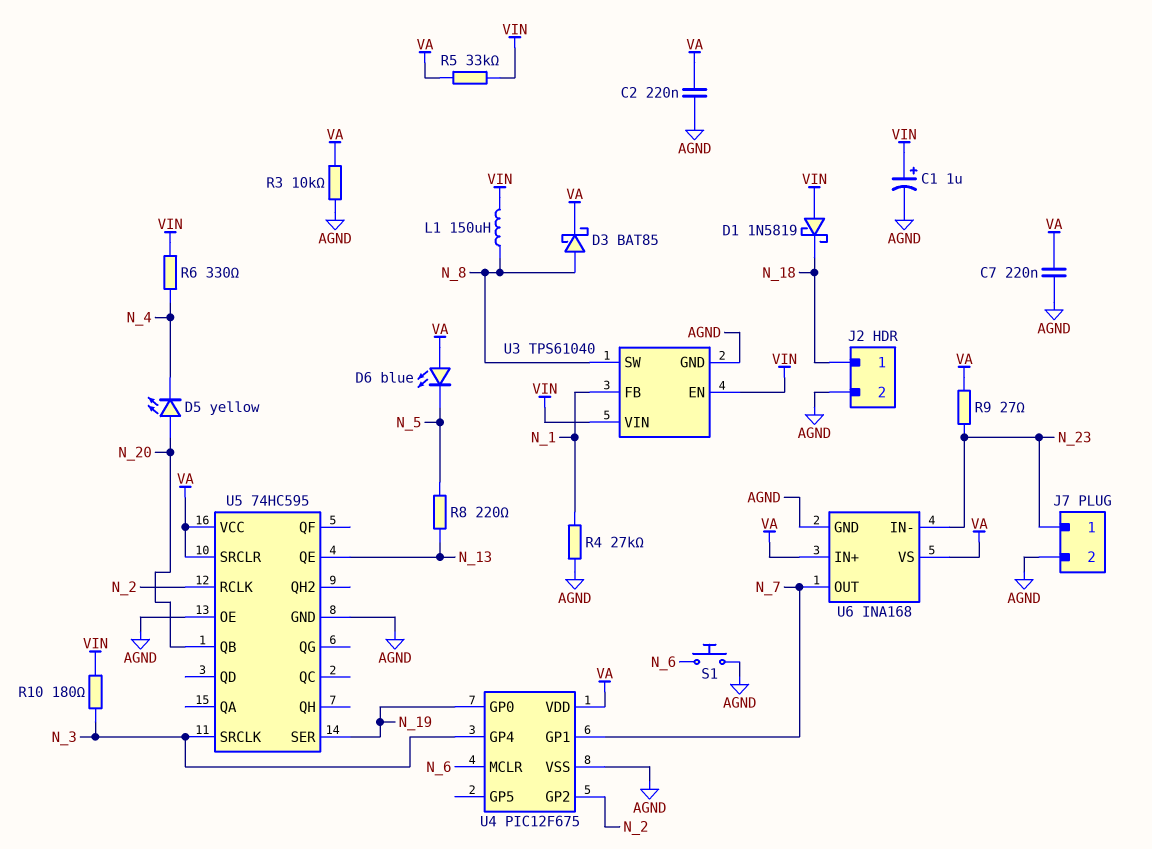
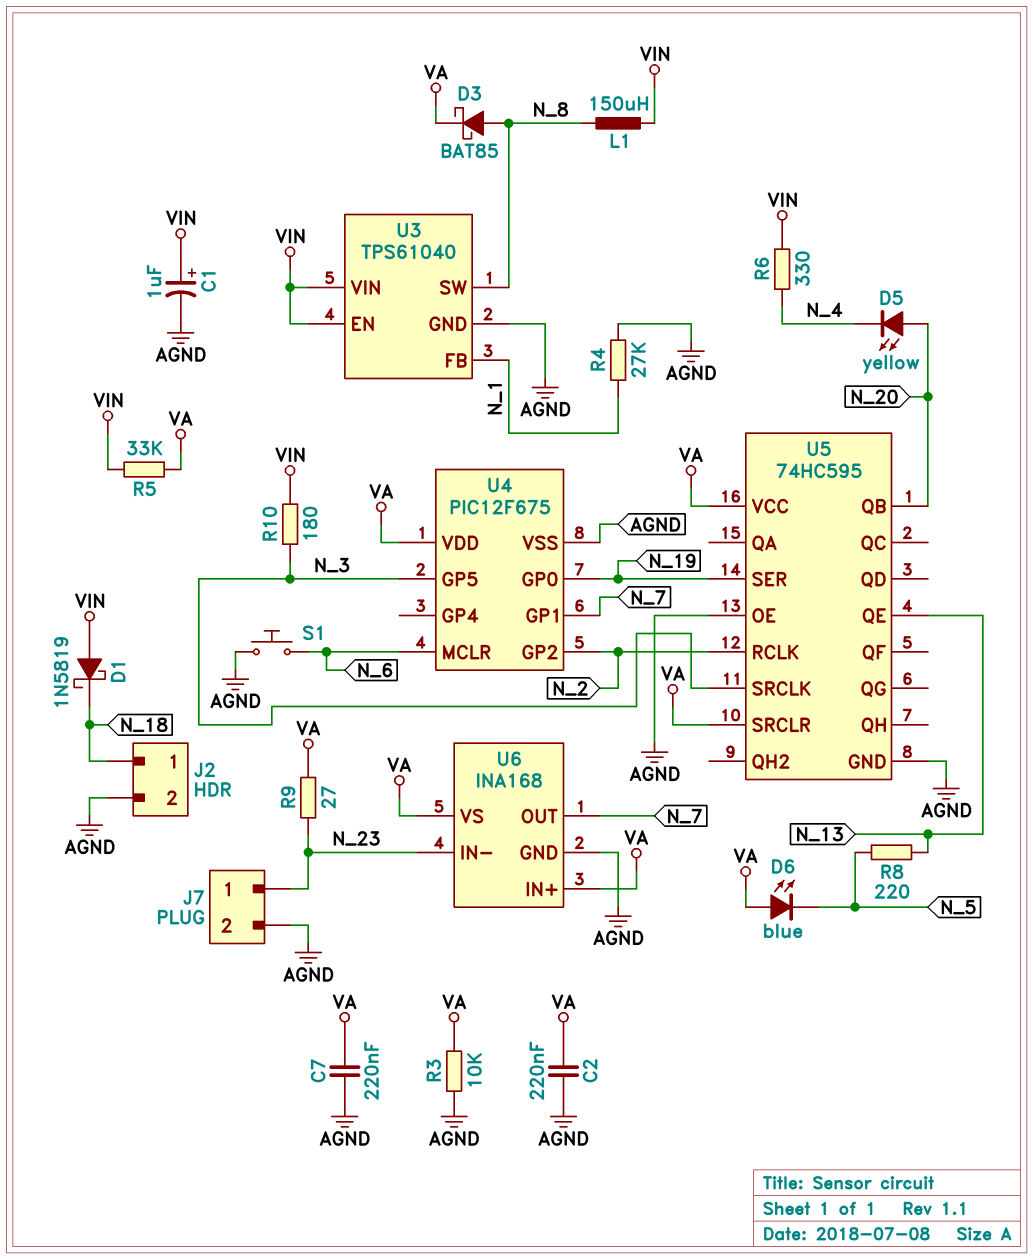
U4 pin GP4: N_3 -> none
U4 pin GP5: none -> N_3

